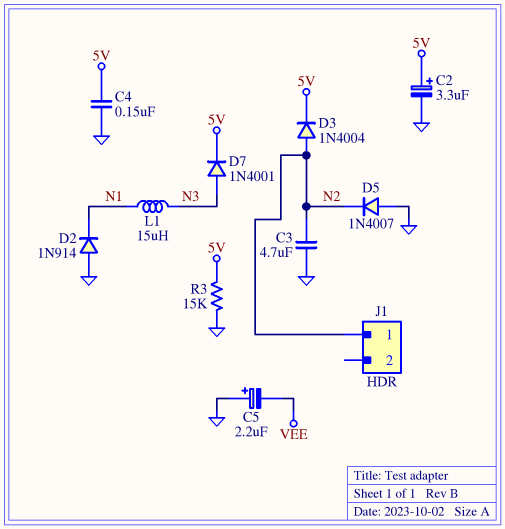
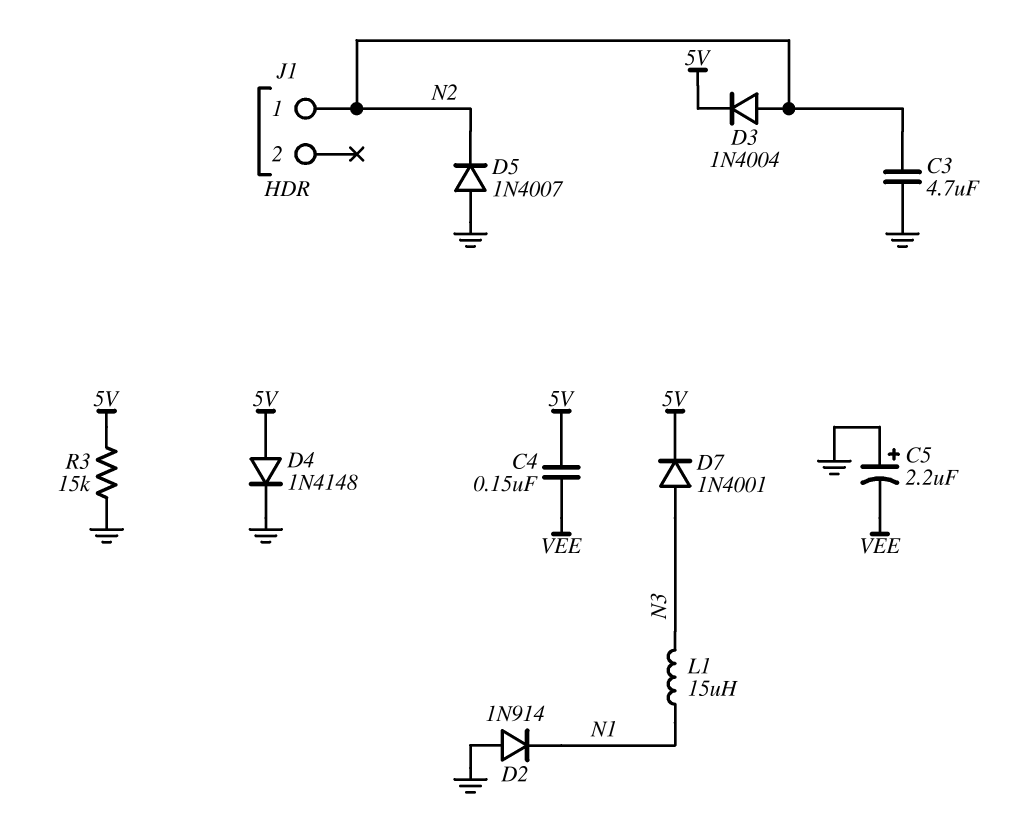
C2: 3.3uF (plus 5V, minus GND) -> none
C4: 150nF (5V, GND) -> 150nF (5V, VEE)
D4: none -> diode 1N4148 (A 5V, K GND)

